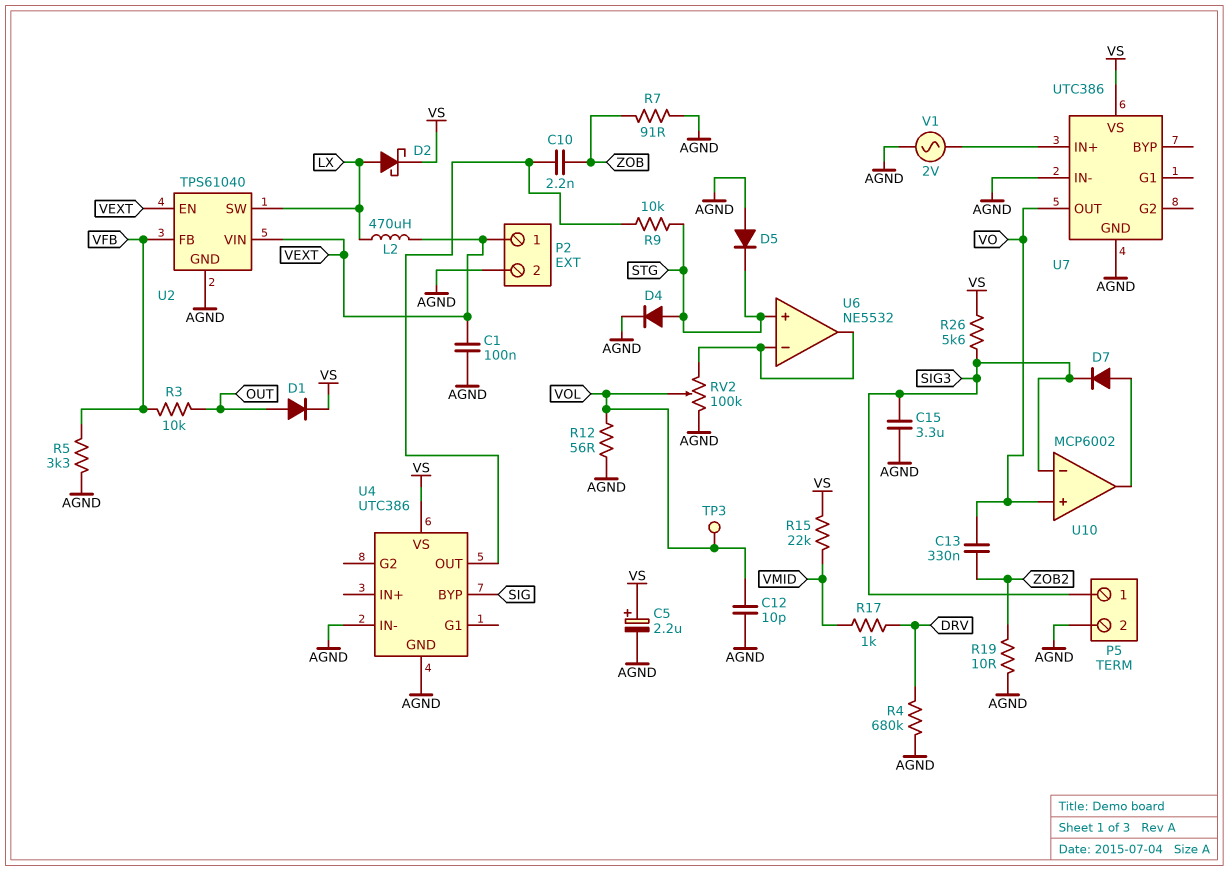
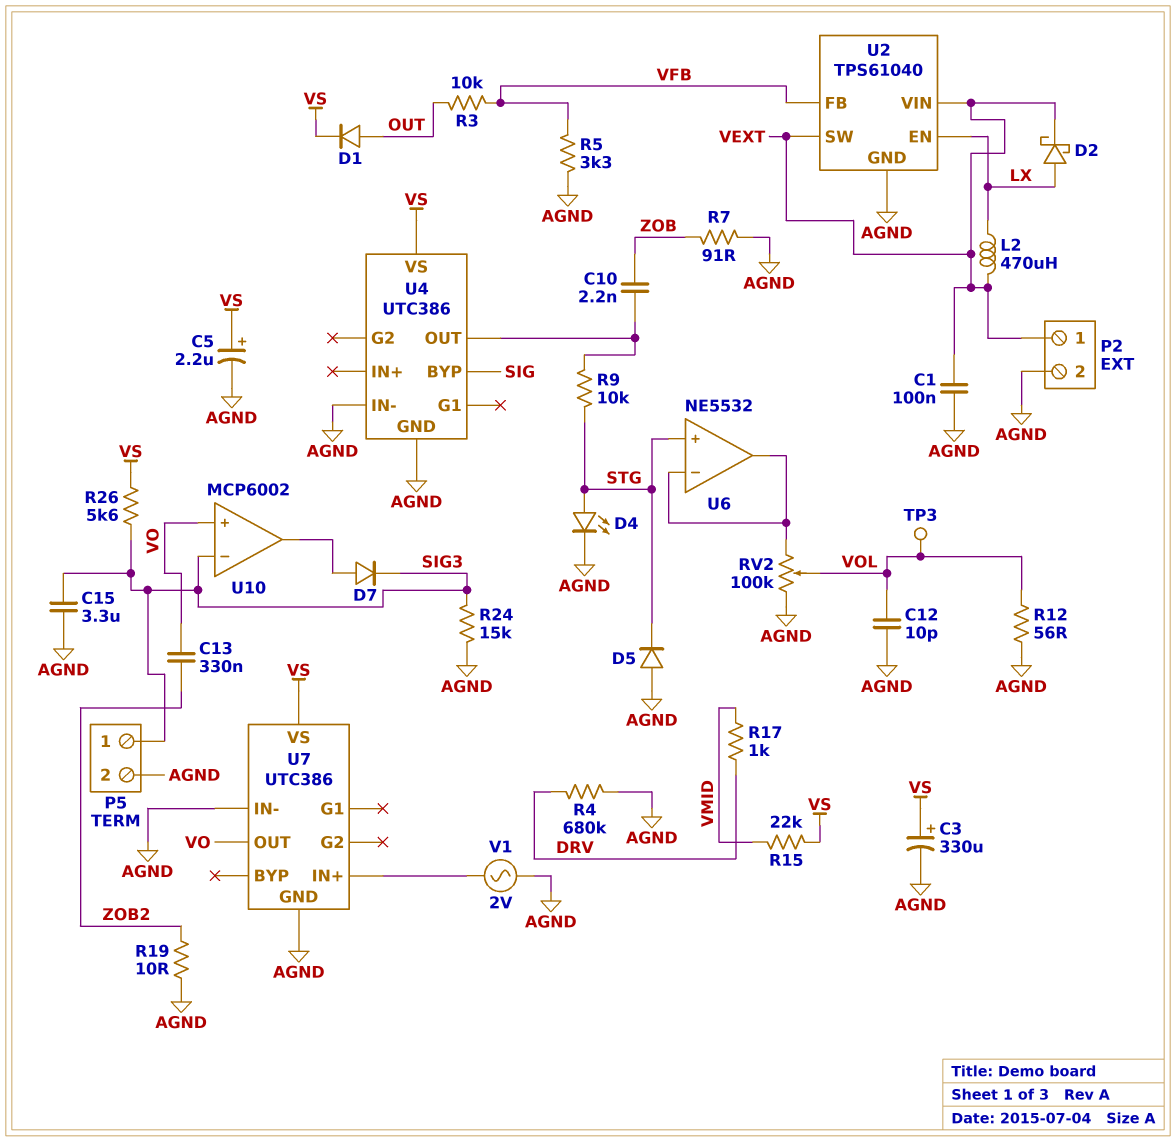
C3: none -> 330uF (plus VS, minus AGND)
D2: schottky (A LX, K VS) -> schottky (A LX, K VEXT)
D4: diode (A STG, K AGND) -> LED (A STG, K AGND)
R24: none -> 15k (AGND, SIG3)
U2 pin EN: VEXT -> LX
U2 pin SW: LX -> VEXT

